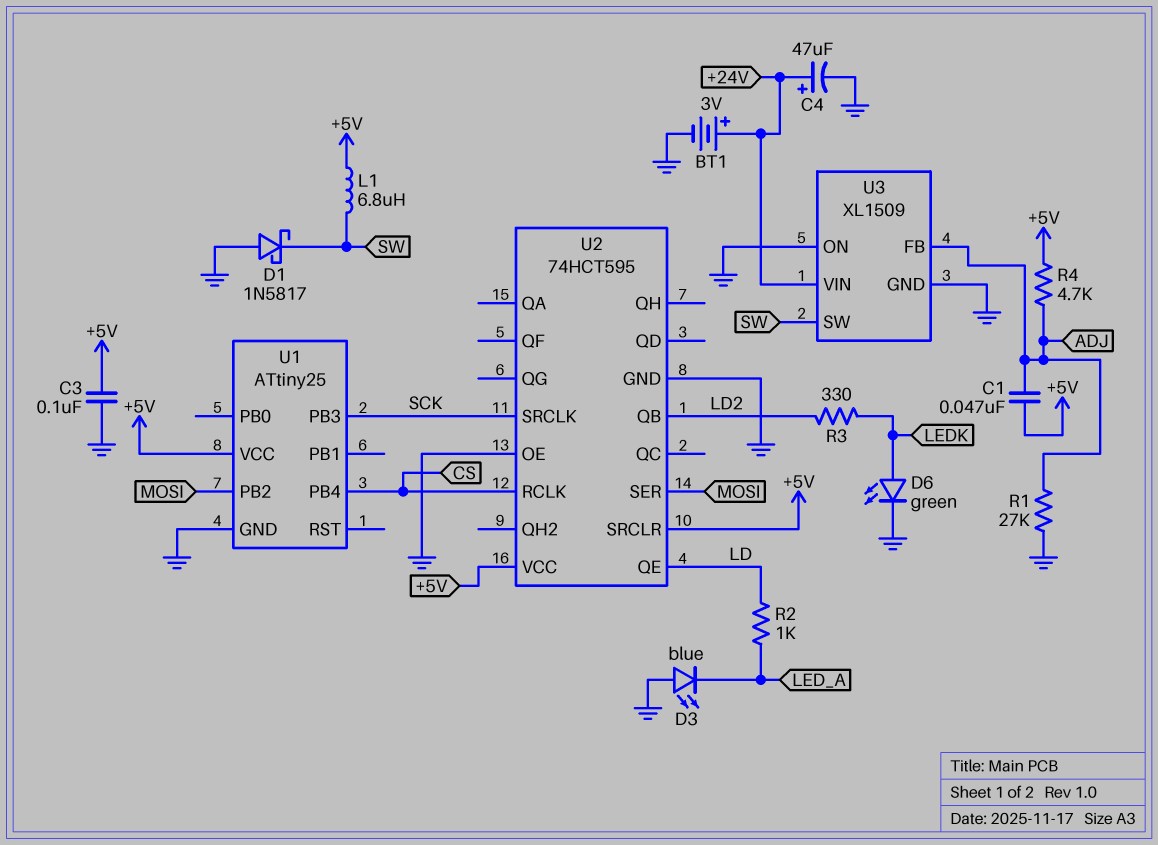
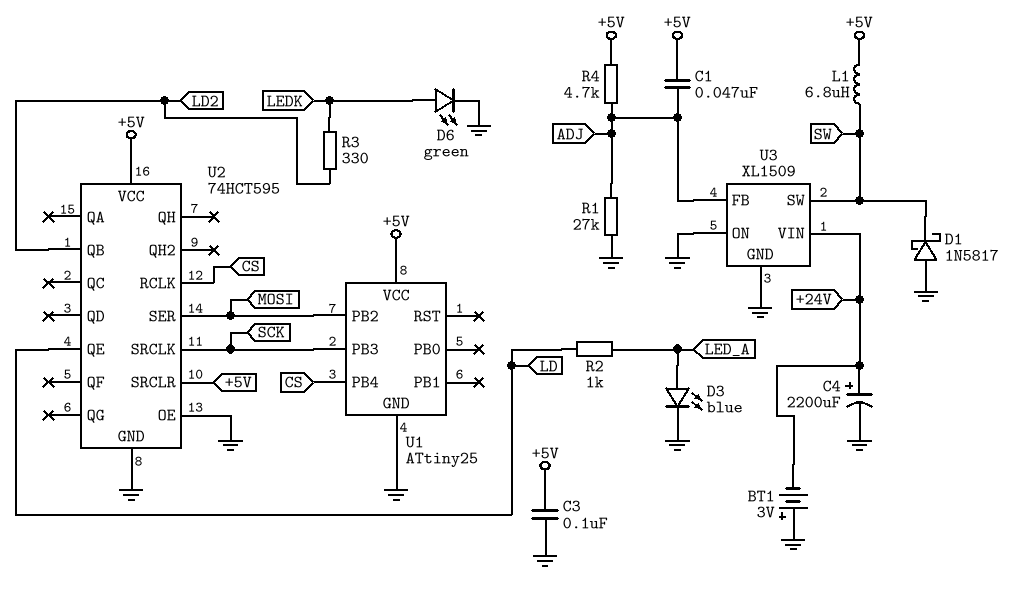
BT1: 3V (plus +24V, minus GND) -> 3V (plus GND, minus +24V)
C4: 47uF (plus +24V, minus GND) -> 2200uF (plus +24V, minus GND)
D3: LED blue (A GND, K LED_A) -> LED blue (A LED_A, K GND)

